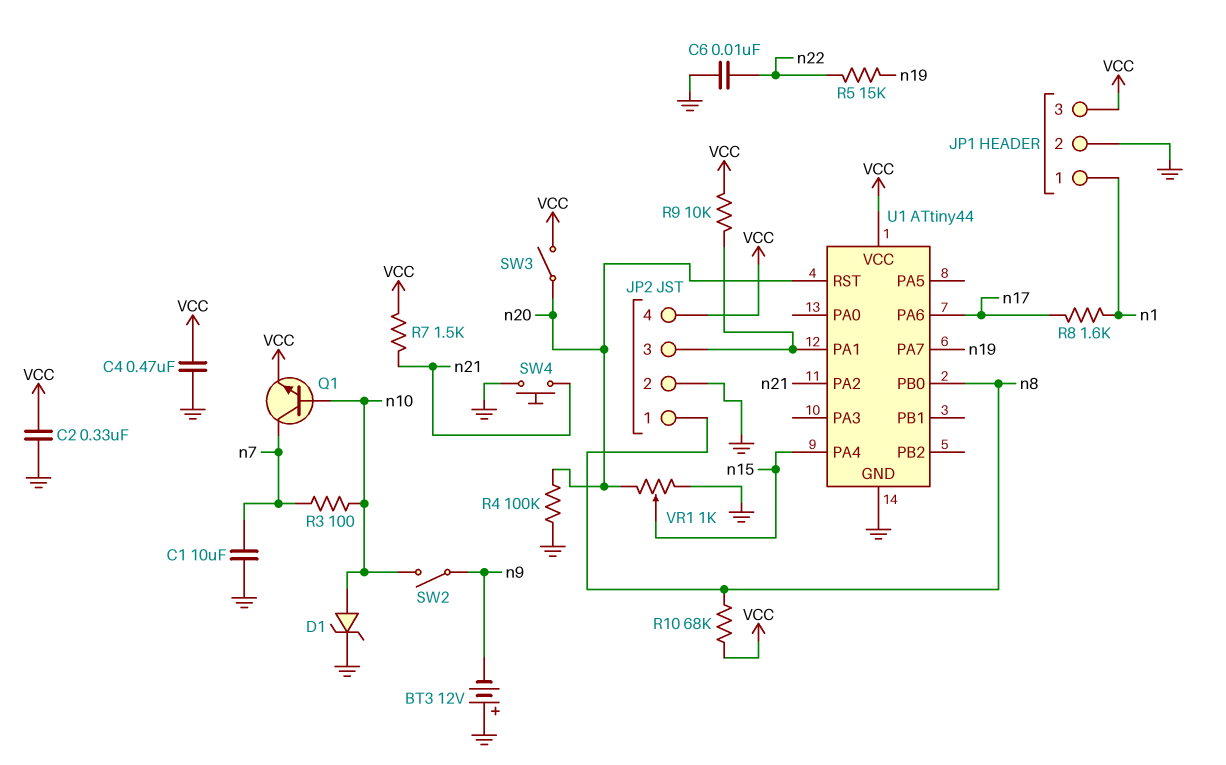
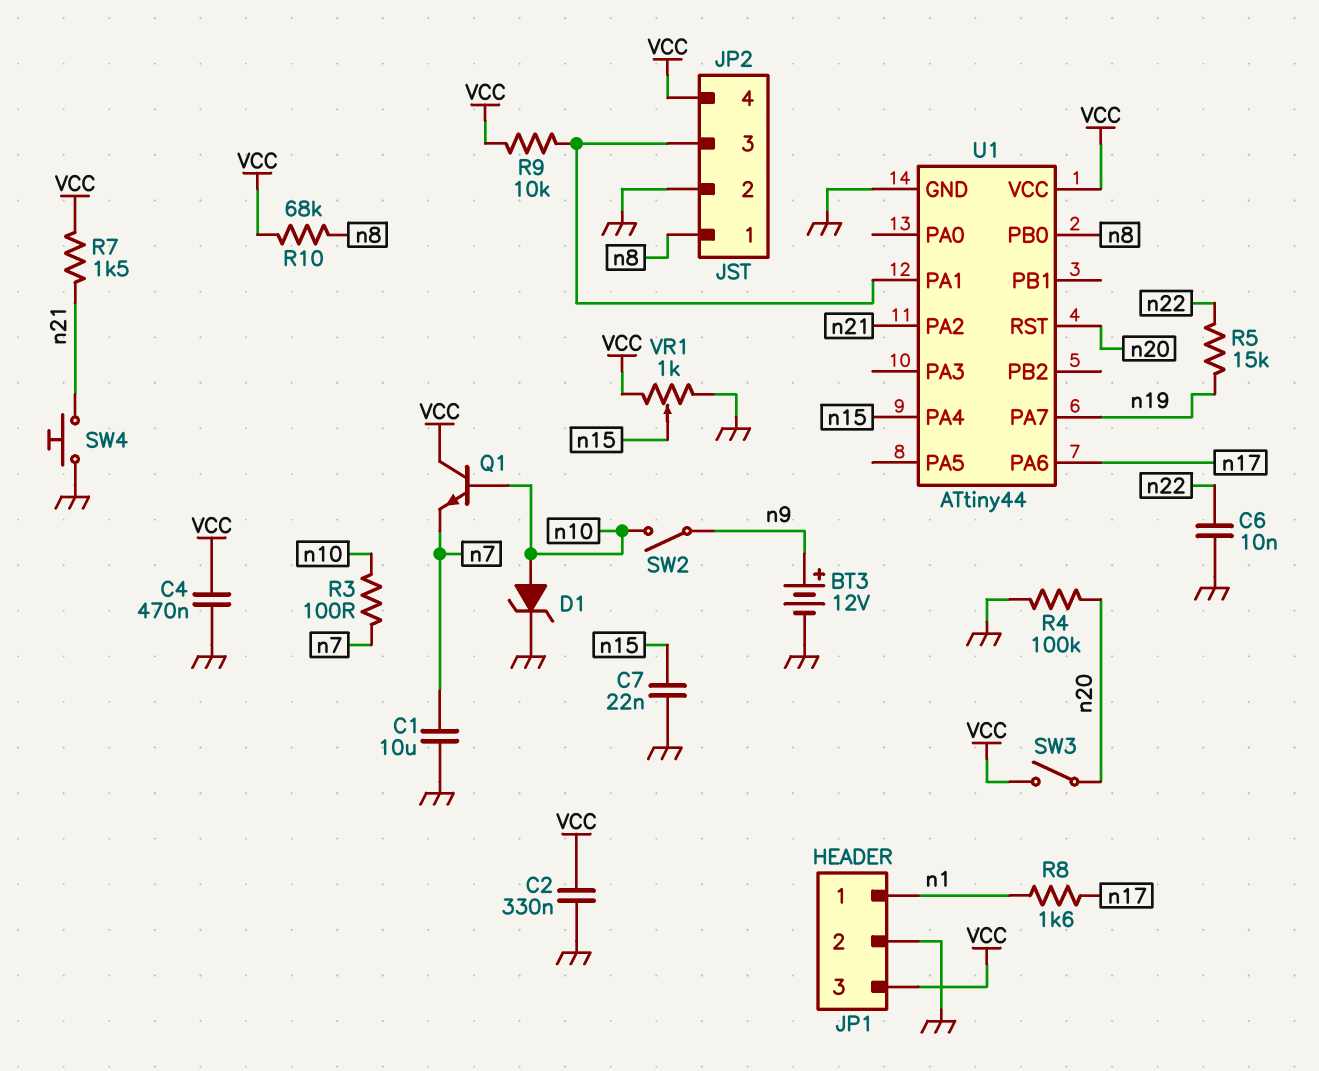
BT3: 12V (plus GND, minus n9) -> 12V (plus n9, minus GND)
C7: none -> 22nF (GND, n15)
Q1: NPN (B n10, C n7, E VCC) -> NPN (B n10, C VCC, E n7)
VR1: 1k (GND, n20, wiper n15) -> 1k (GND, VCC, wiper n15)

